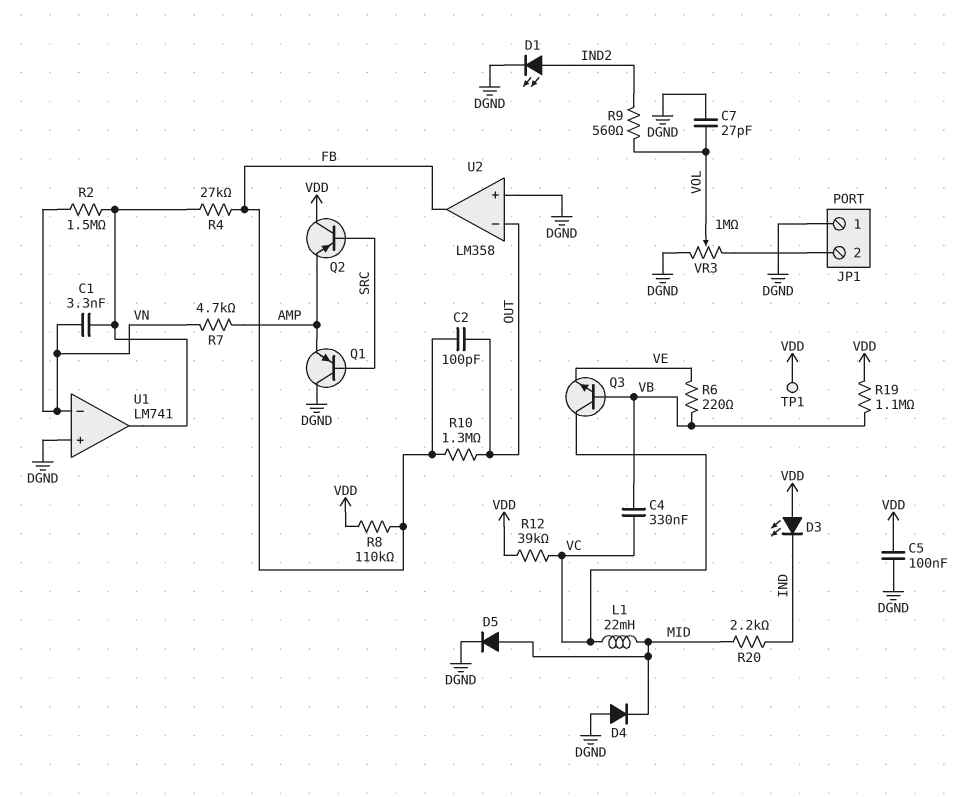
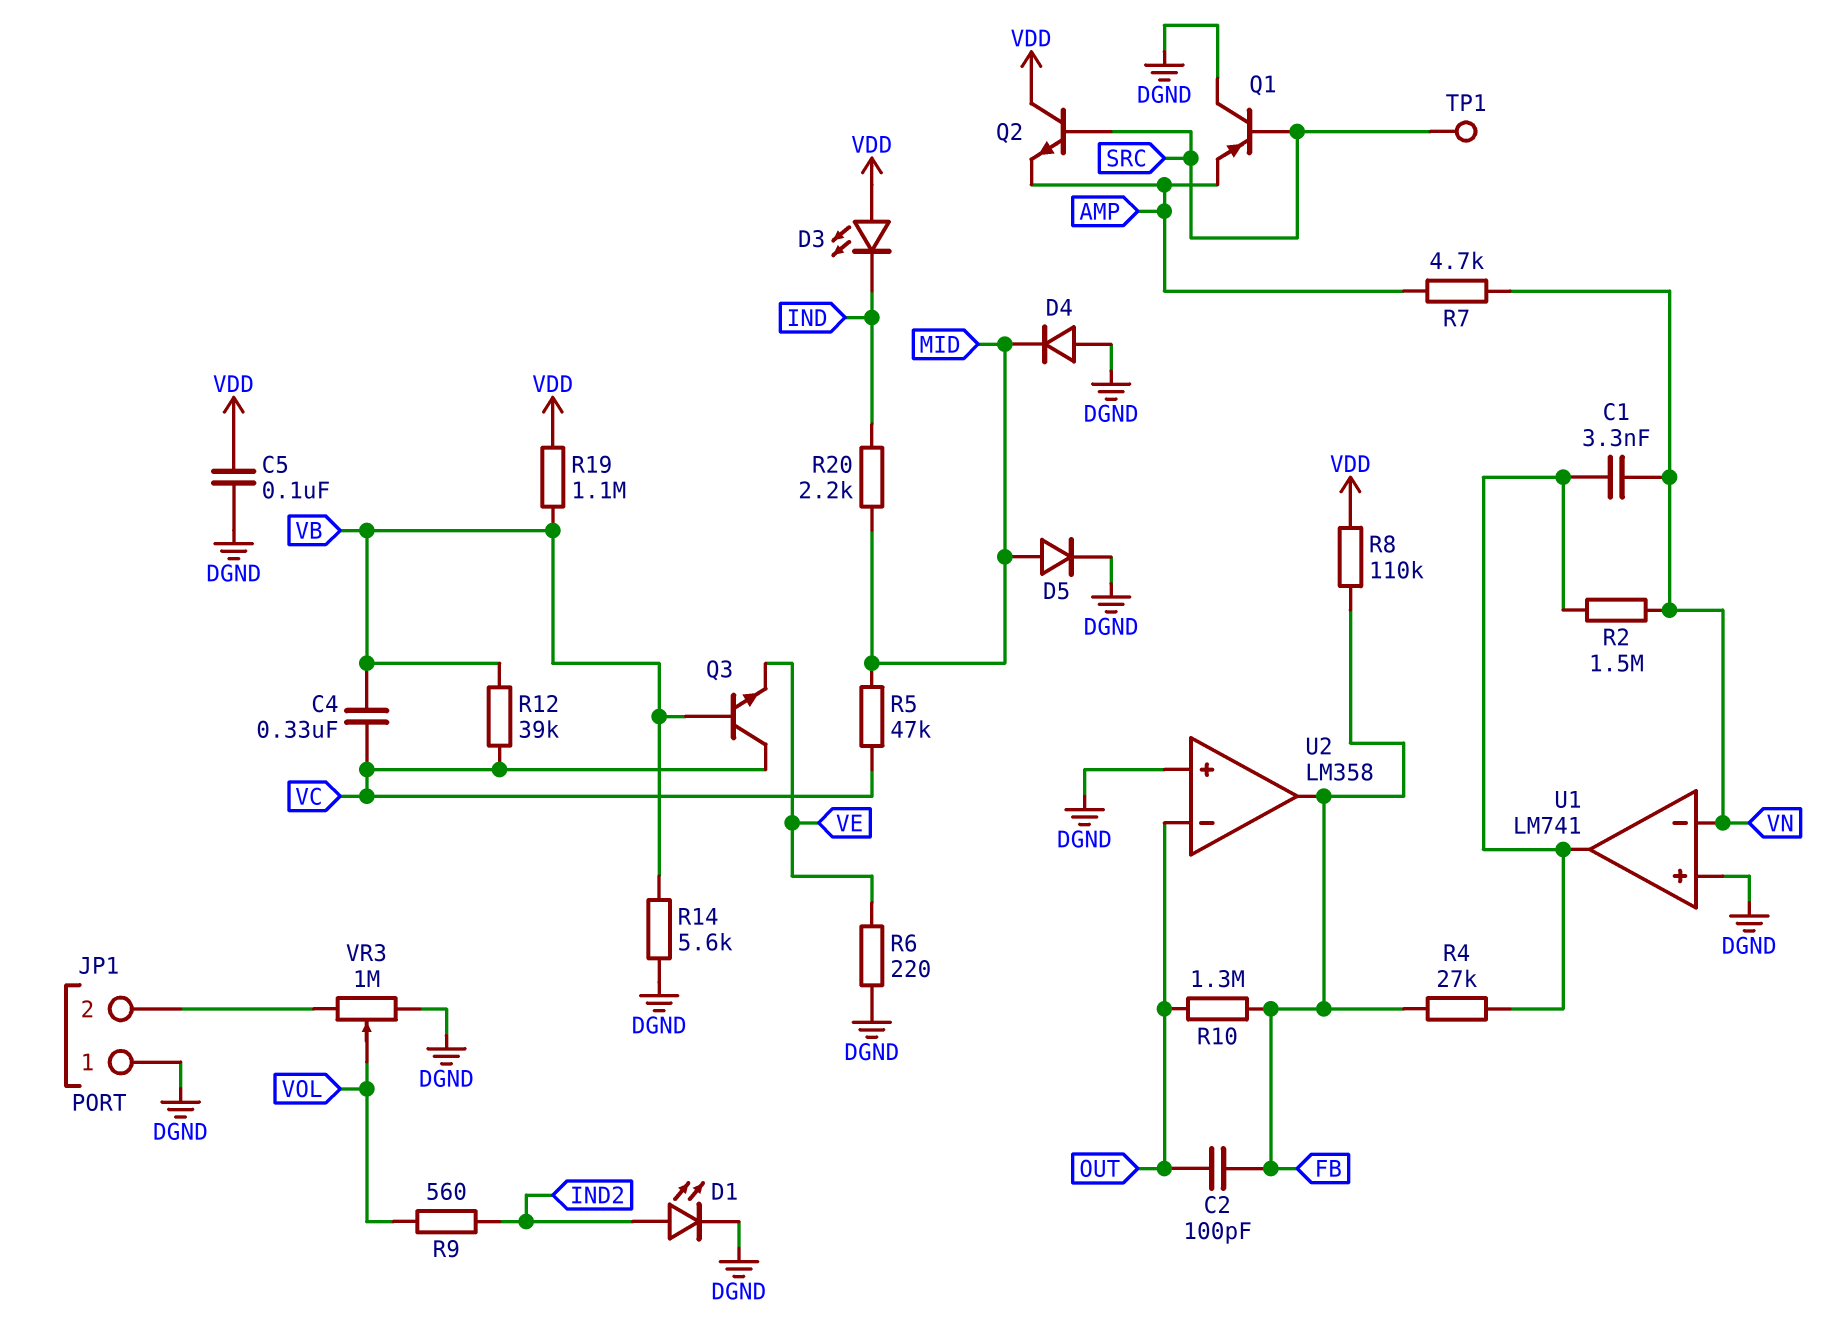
C7: 27pF (DGND, VOL) -> none
L1: 22mH (MID, VC) -> none
Q2: PNP (B SRC, C VDD, E AMP) -> NPN (B SRC, C VDD, E AMP)
R5: none -> 47k (MID, VC)
R6: 220 (VB, VE) -> 220 (DGND, VE)
R12: 39k (VC, VDD) -> 39k (VB, VC)
R14: none -> 5.6k (DGND, VB)
TP1: test point (VDD) -> test point (SRC)

